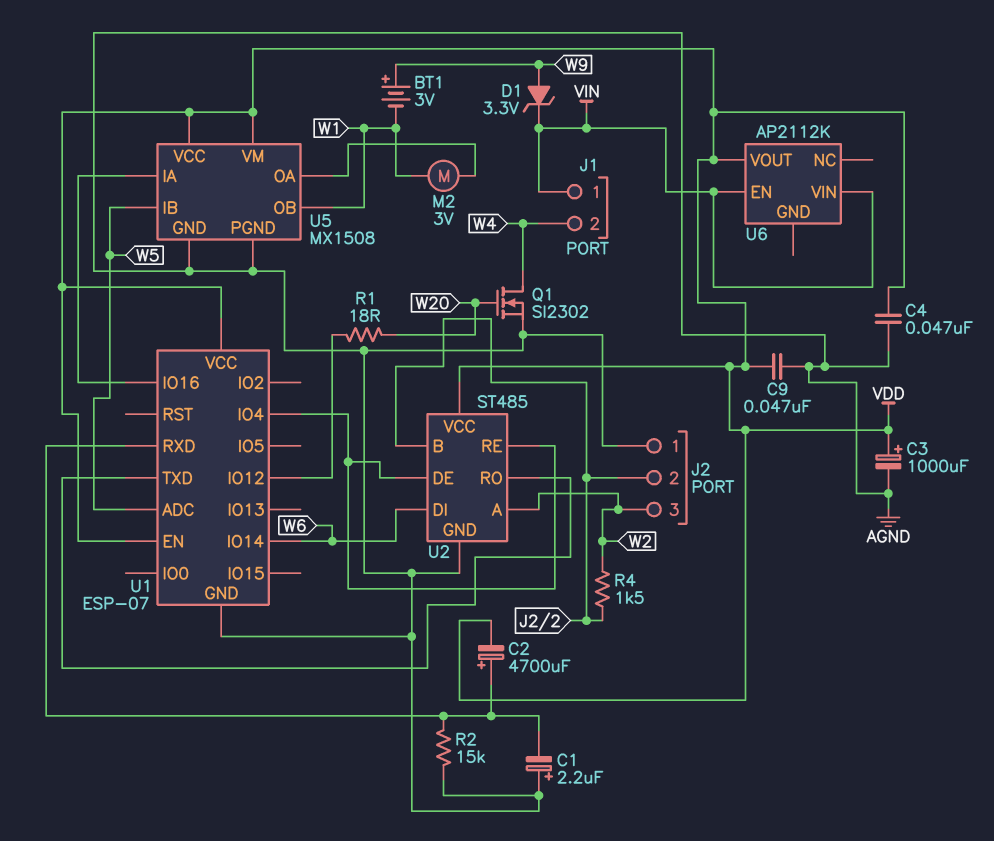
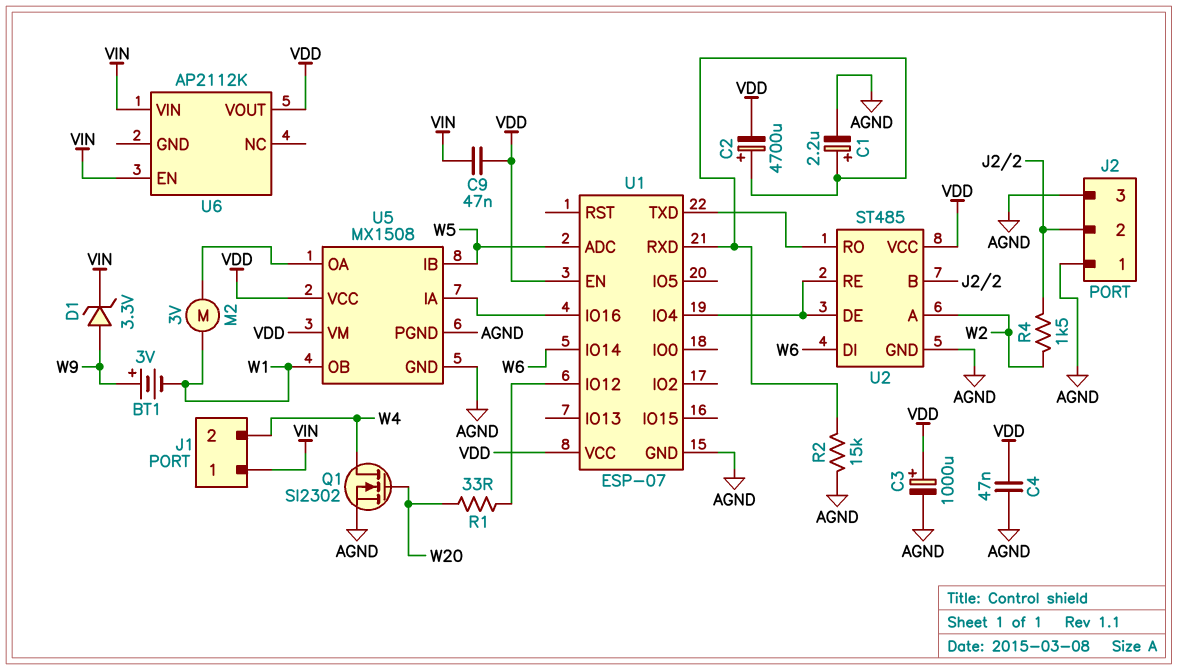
C1: 2.2uF (plus AGND, minus U1/RXD) -> 2.2uF (plus U1/RXD, minus AGND)
C9: 47nF (AGND, VDD) -> 47nF (VDD, VIN)
J2 pin 3: W2 -> AGND
R1: 18 (U1/IO12, W20) -> 33 (U1/IO12, W20)

